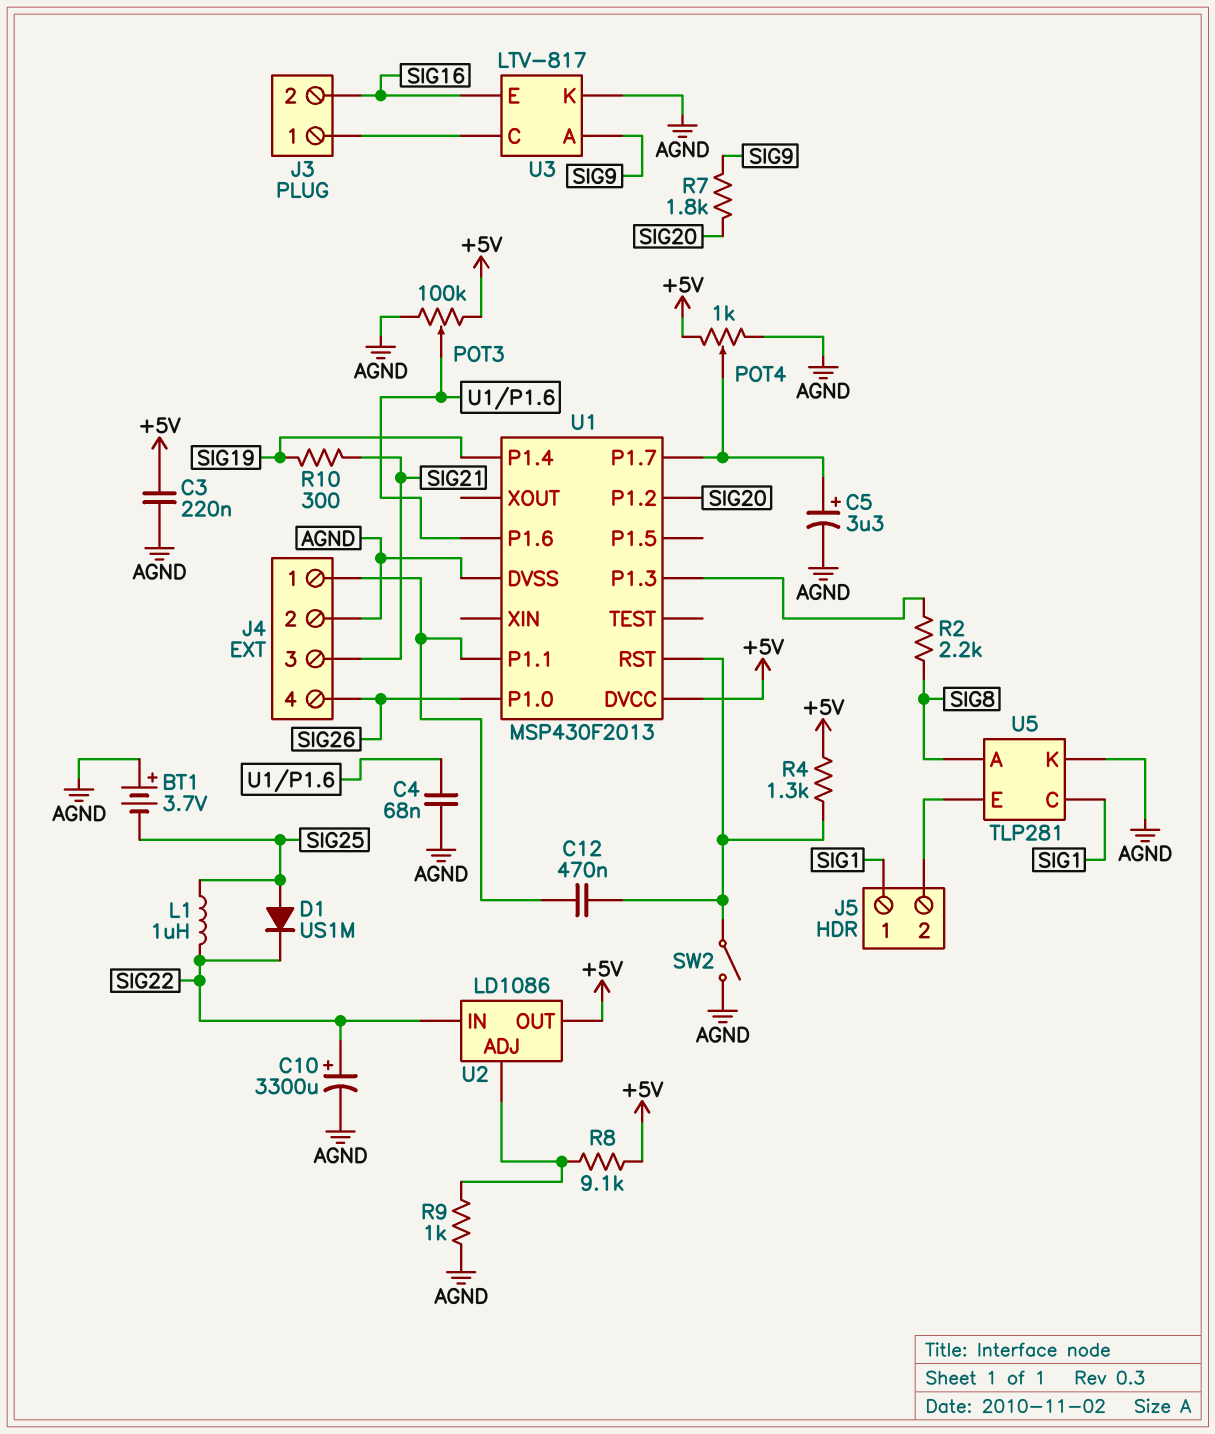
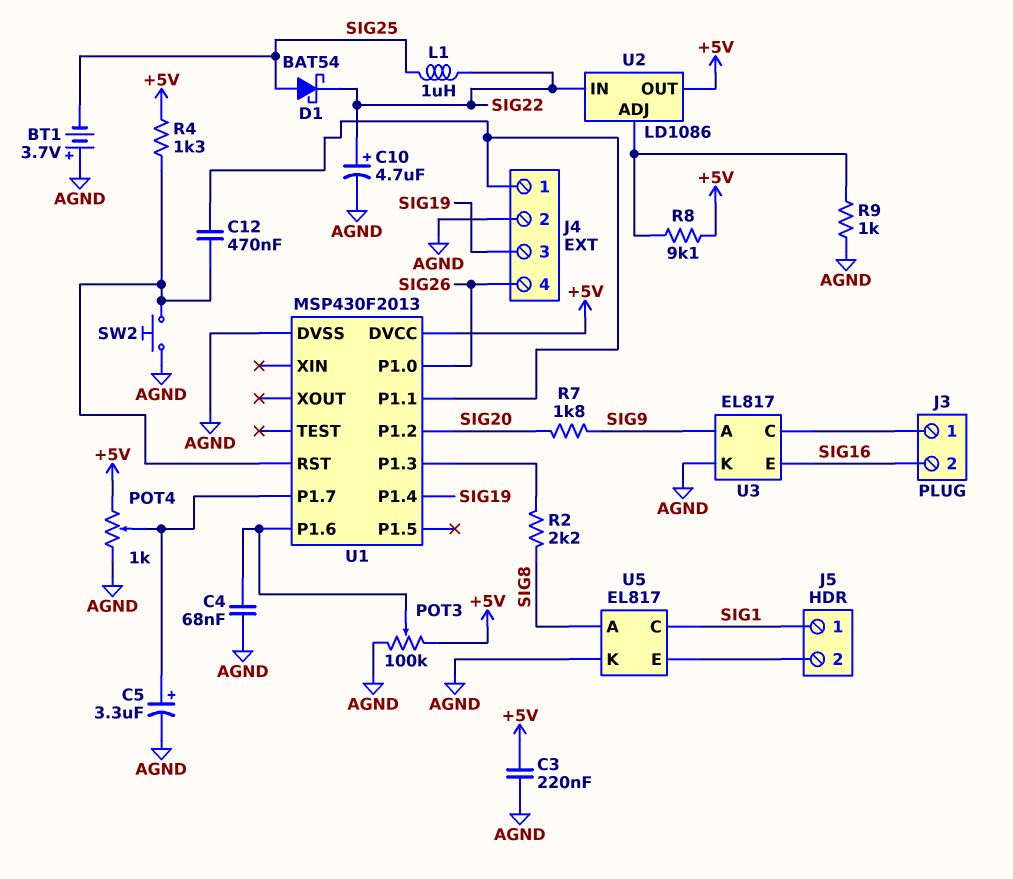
C10: 3300uF (plus SIG22, minus AGND) -> 4.7uF (plus SIG22, minus AGND)
D1: diode US1M (A SIG25, K SIG22) -> schottky BAT54 (A SIG25, K SIG22)
J4 pin 3: SIG21 -> SIG19
R10: 300 (SIG19, SIG21) -> none
SW2: switch (AGND, U1/RST) -> button (AGND, U1/RST)
U3: LTV-817 -> EL817
U5: TLP281 -> EL817

